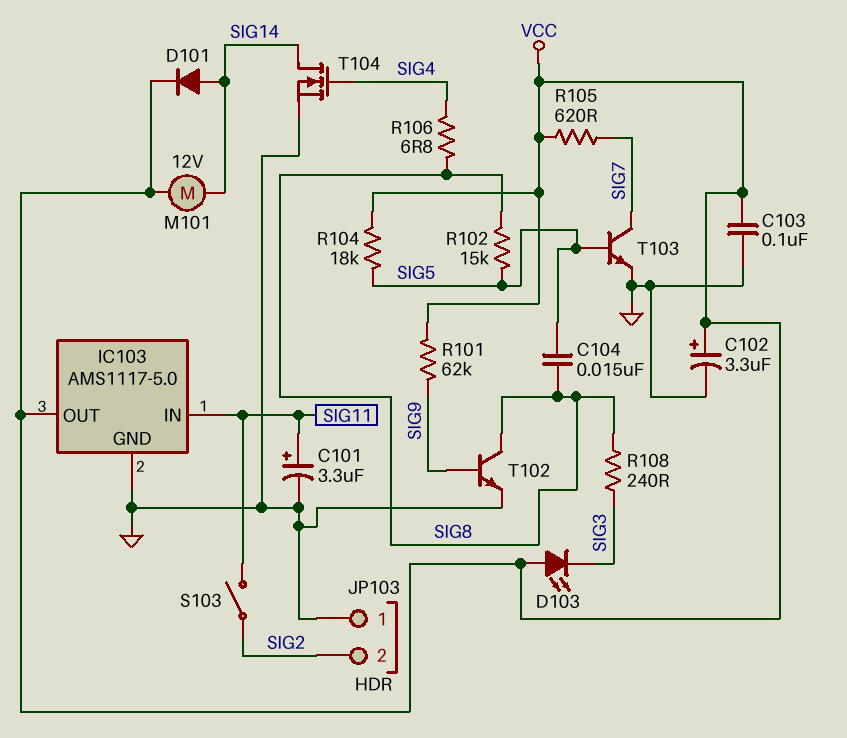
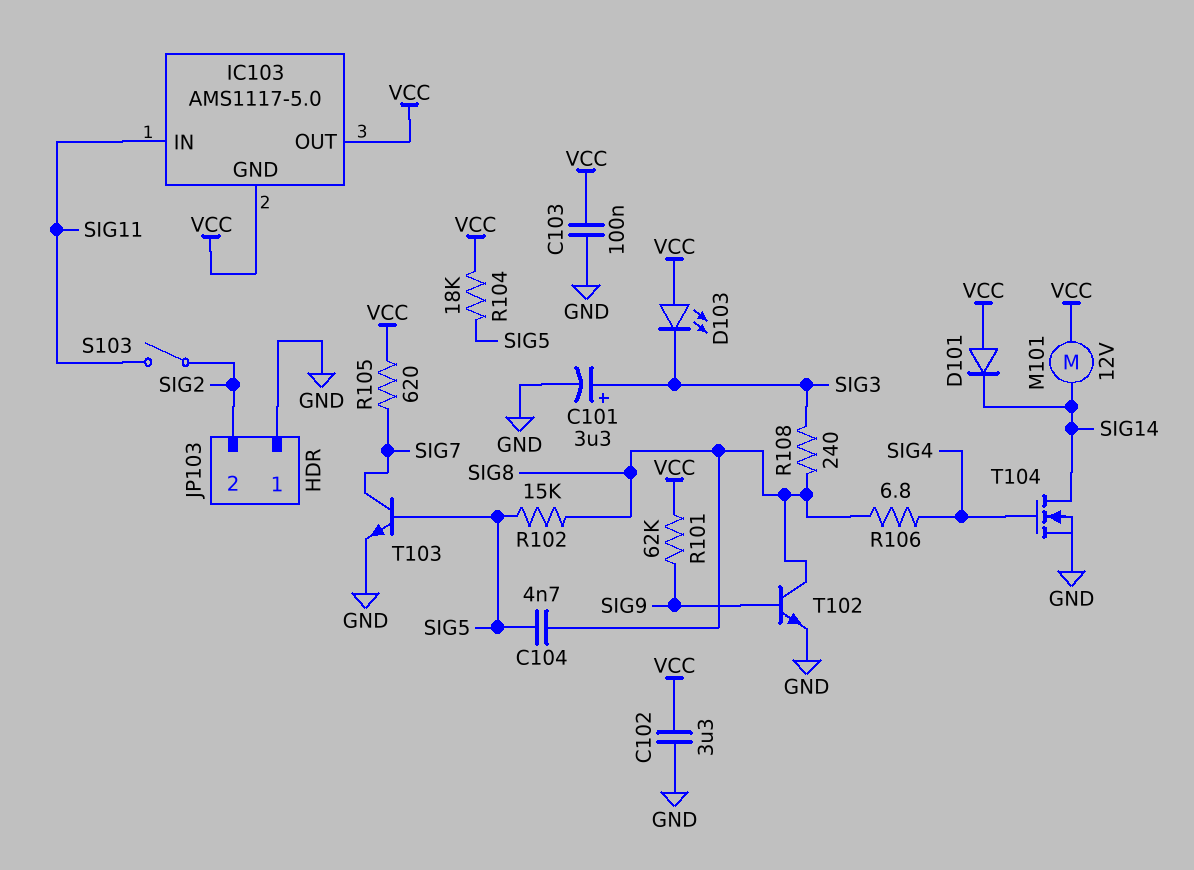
C101: 3.3uF (plus SIG11, minus GND) -> 3.3uF (plus SIG3, minus GND)
C102: 3.3uF (plus VCC, minus GND) -> 3.3uF (GND, VCC)
C104: 15nF (SIG5, SIG8) -> 4.7nF (SIG5, SIG8)
D101: diode (A SIG14, K VCC) -> diode (A VCC, K SIG14)
IC103 pin GND: GND -> VCC

